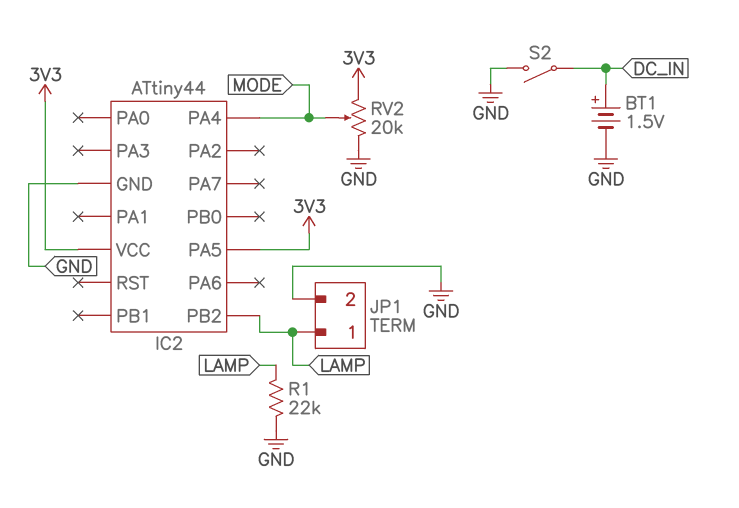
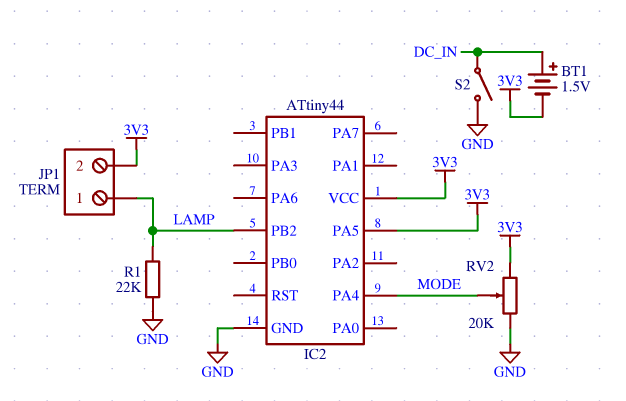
BT1: 1.5V (plus DC_IN, minus GND) -> 1.5V (plus DC_IN, minus 3V3)
JP1 pin 2: GND -> 3V3

